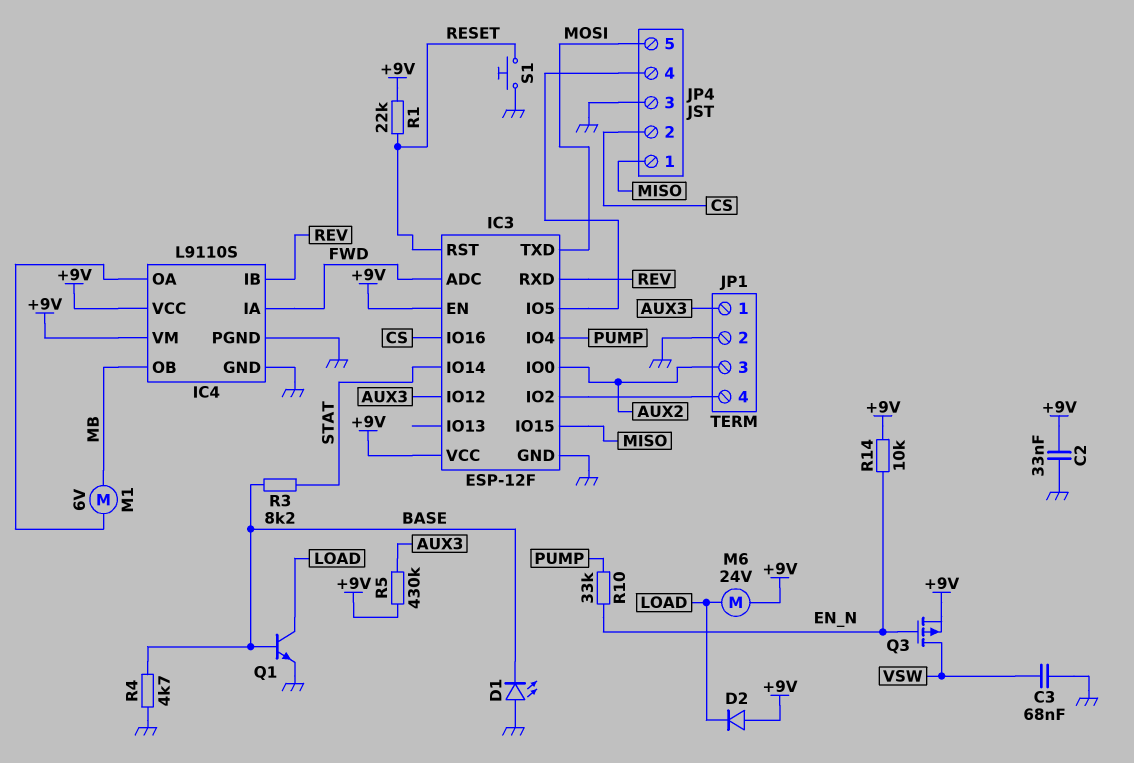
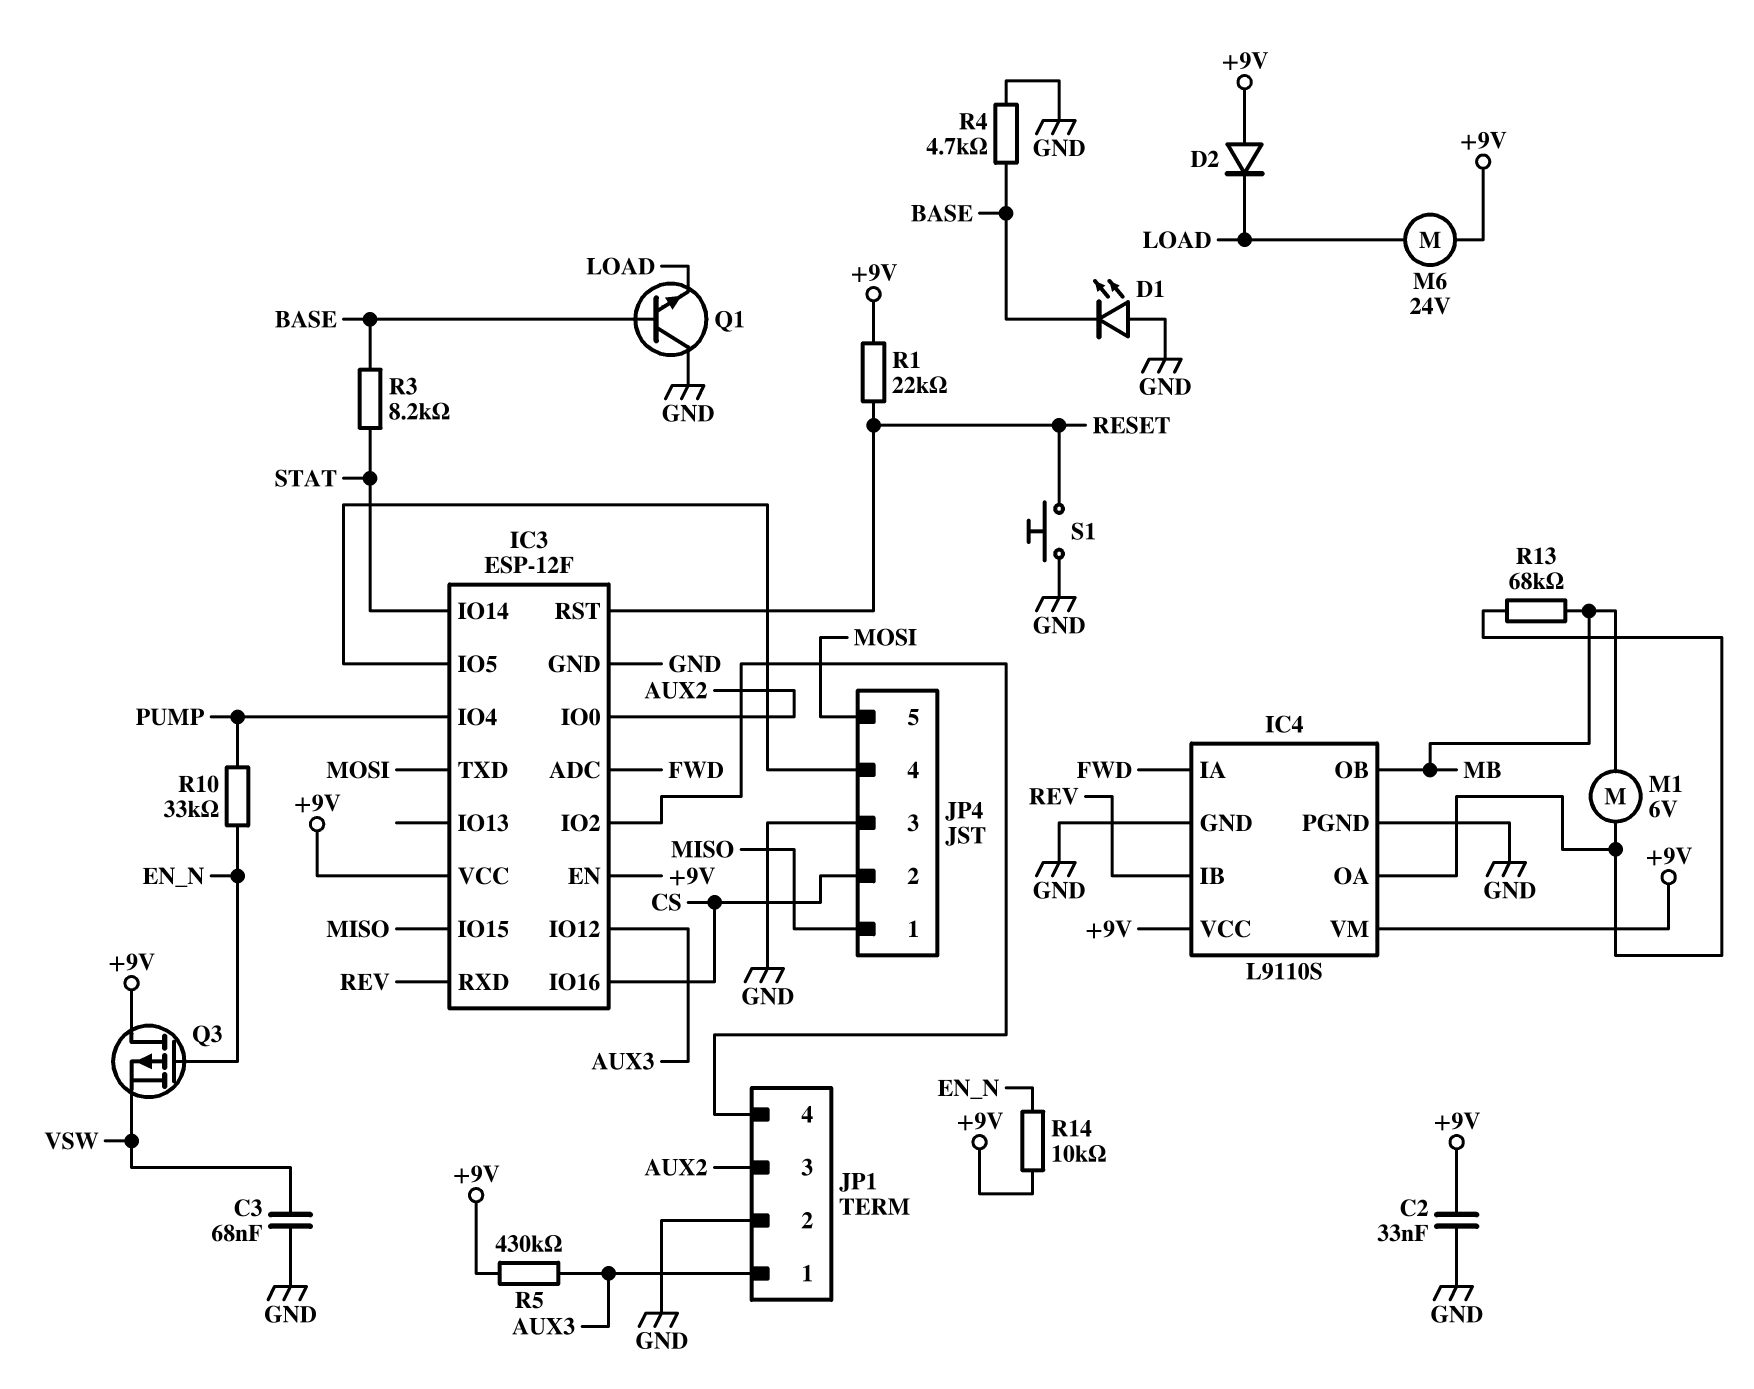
Q1: NPN (B BASE, C LOAD, E GND) -> NPN (B BASE, C GND, E LOAD)
Q3: PMOS (G EN_N, D VSW, S +9V) -> PMOS (G EN_N, D +9V, S VSW)
R13: none -> 68k (IC4/OA, MB)

